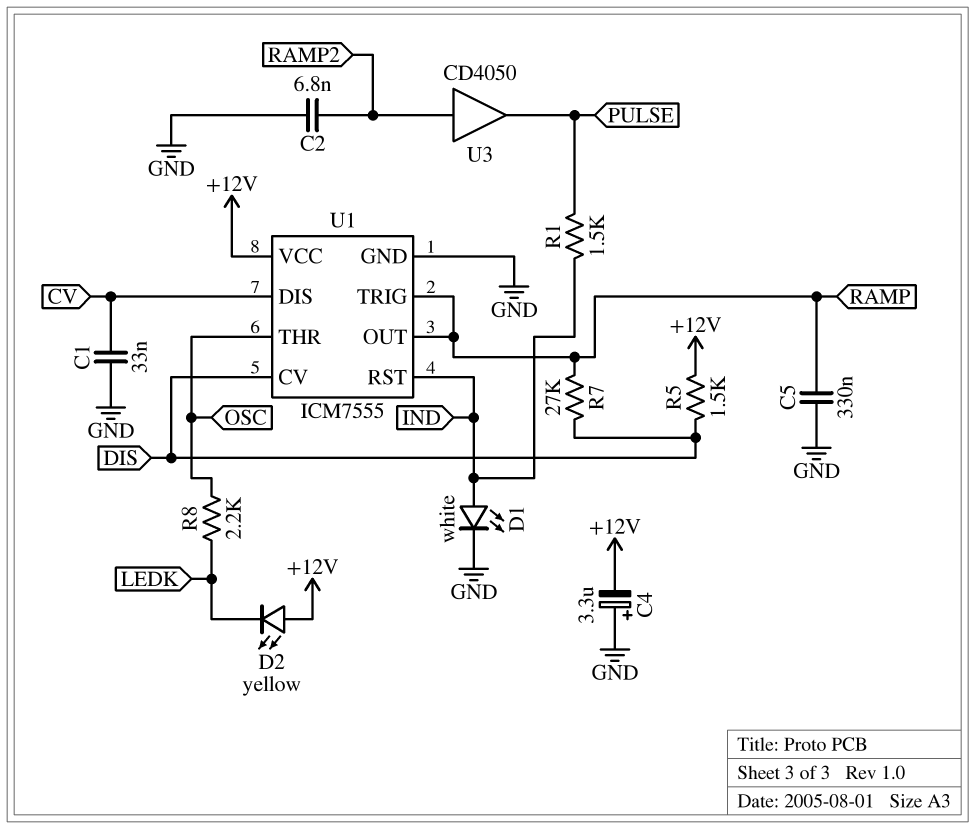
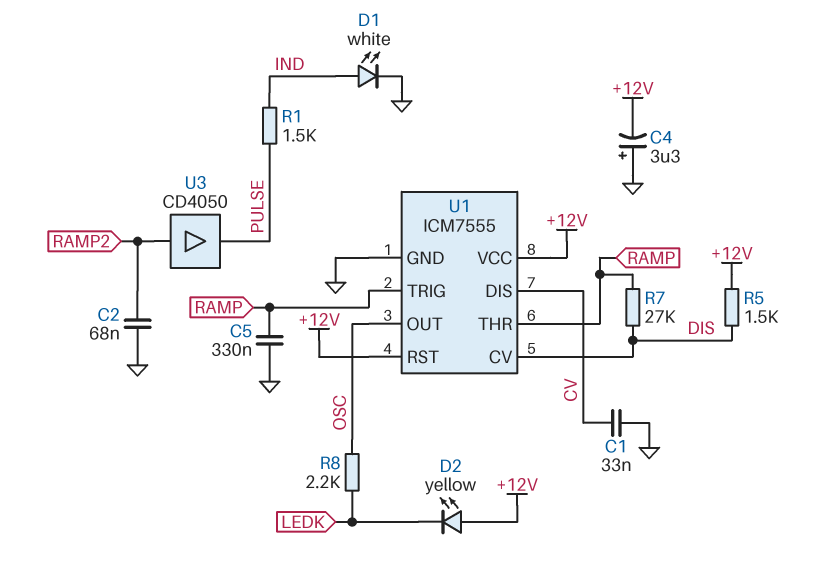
C2: 6.8nF (GND, RAMP2) -> 68nF (GND, RAMP2)
U1 pin OUT: RAMP -> OSC
U1 pin RST: IND -> +12V
U1 pin THR: OSC -> RAMP

